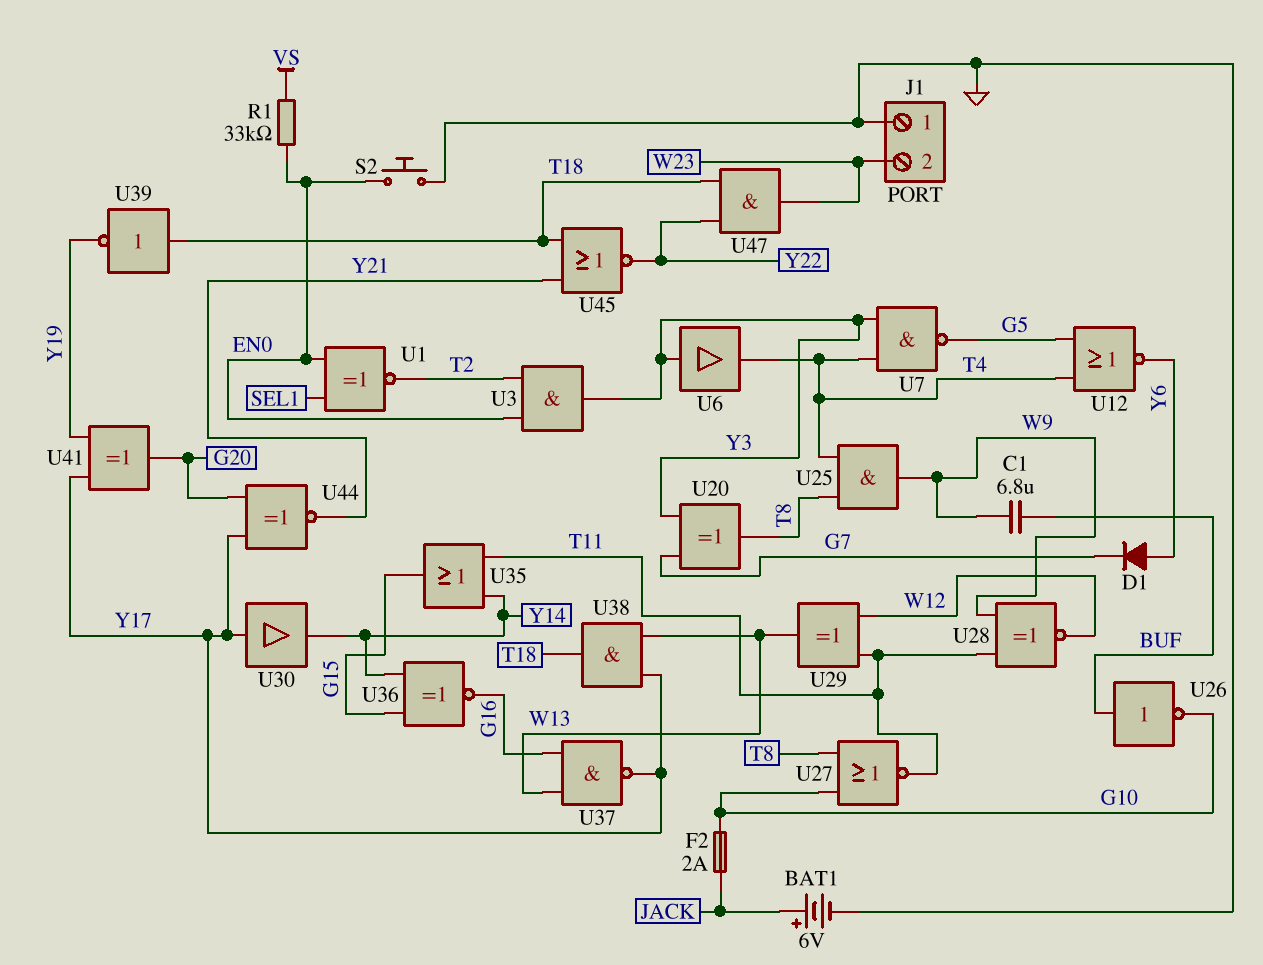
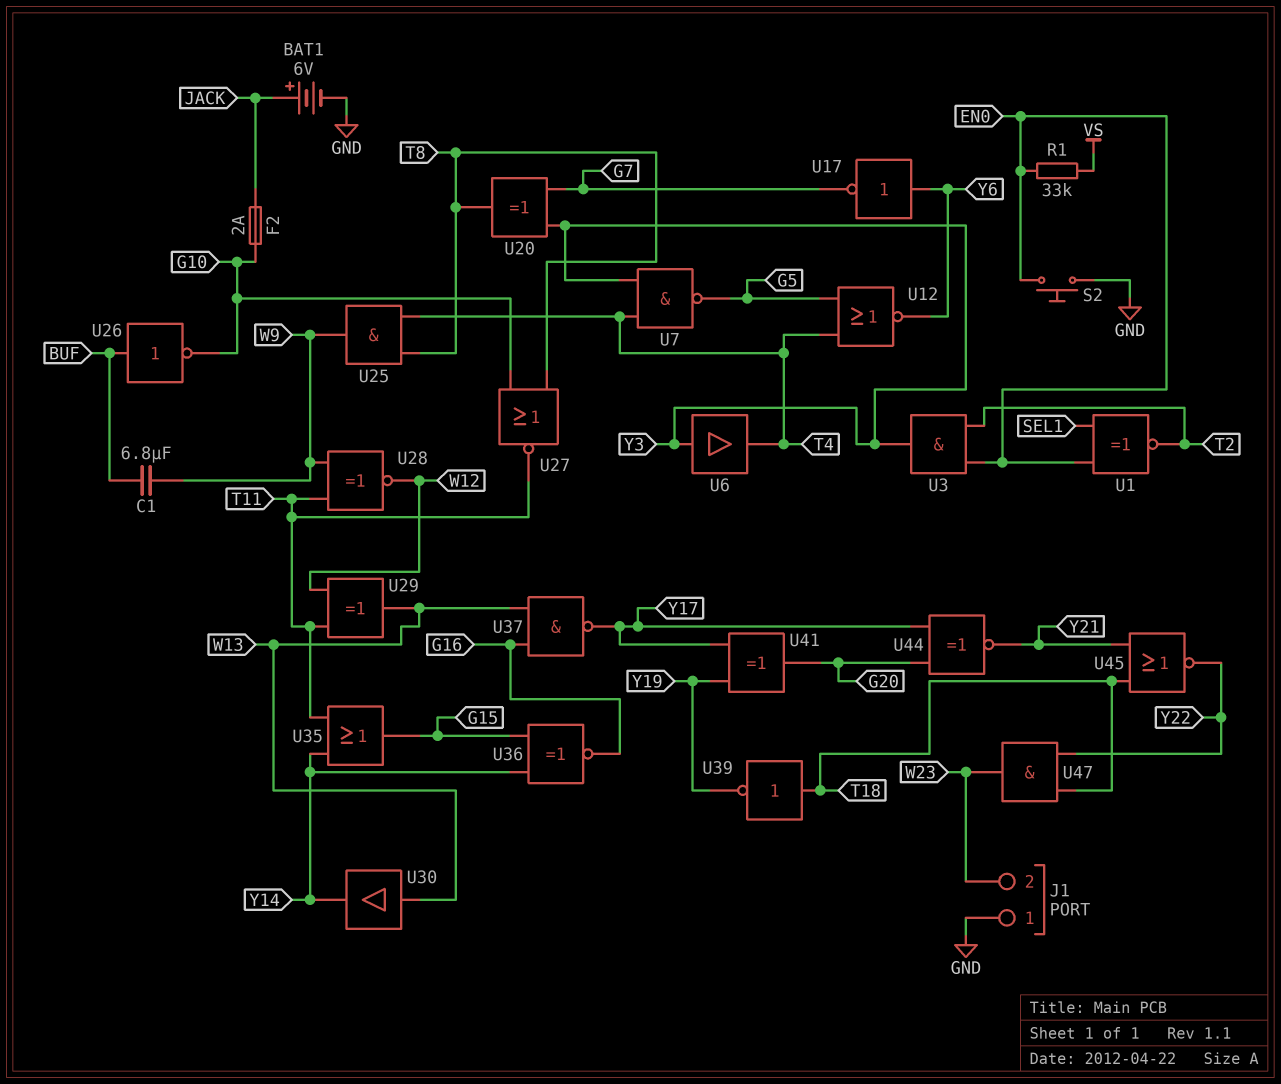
D1: diode (A Y6, K G7) -> none
U17: none -> NOT (in Y6, out G7)
U30: buffer (in Y17, out Y14) -> buffer (in W13, out Y14)
U38: AND (in W13, in Y17, out T18) -> none

